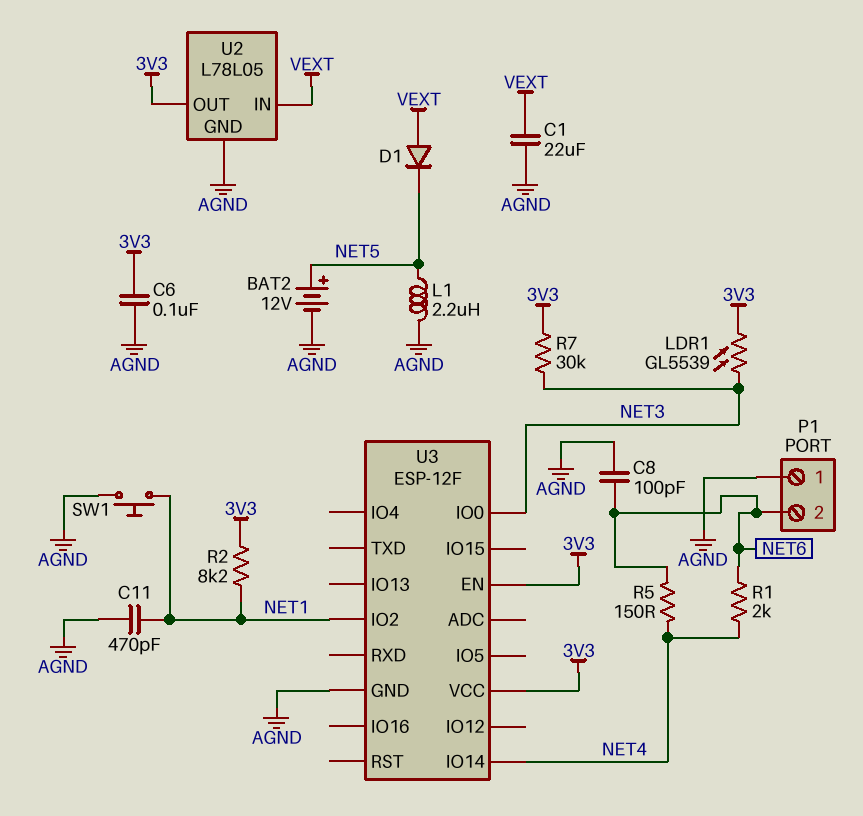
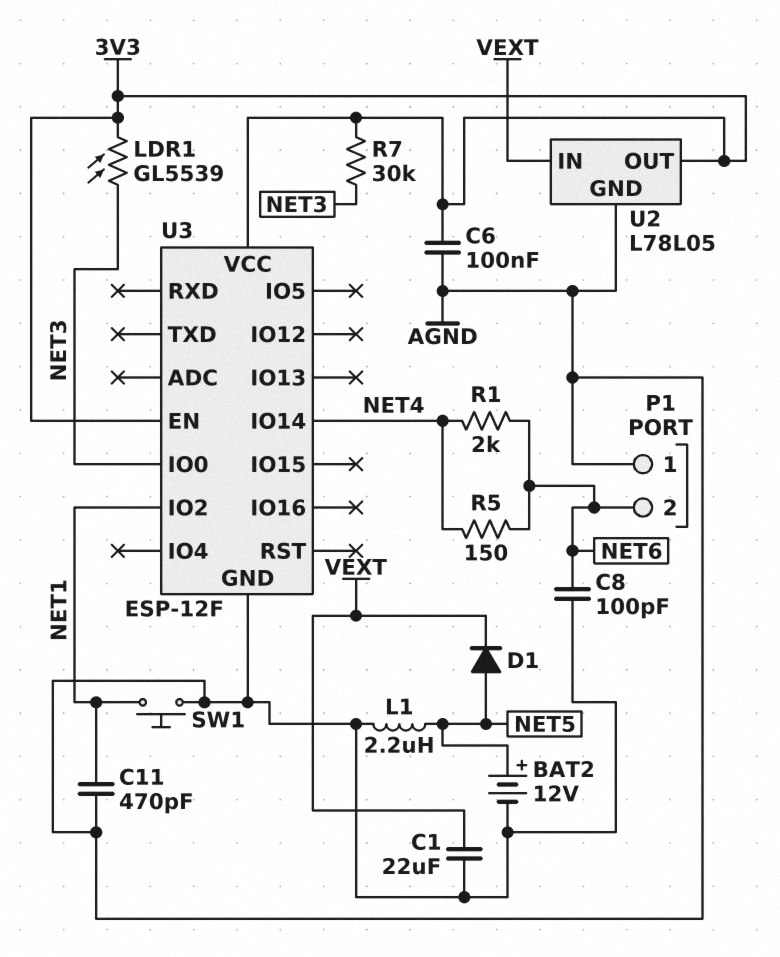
D1: diode (A VEXT, K NET5) -> diode (A NET5, K VEXT)
R2: 8.2k (3V3, NET1) -> none

